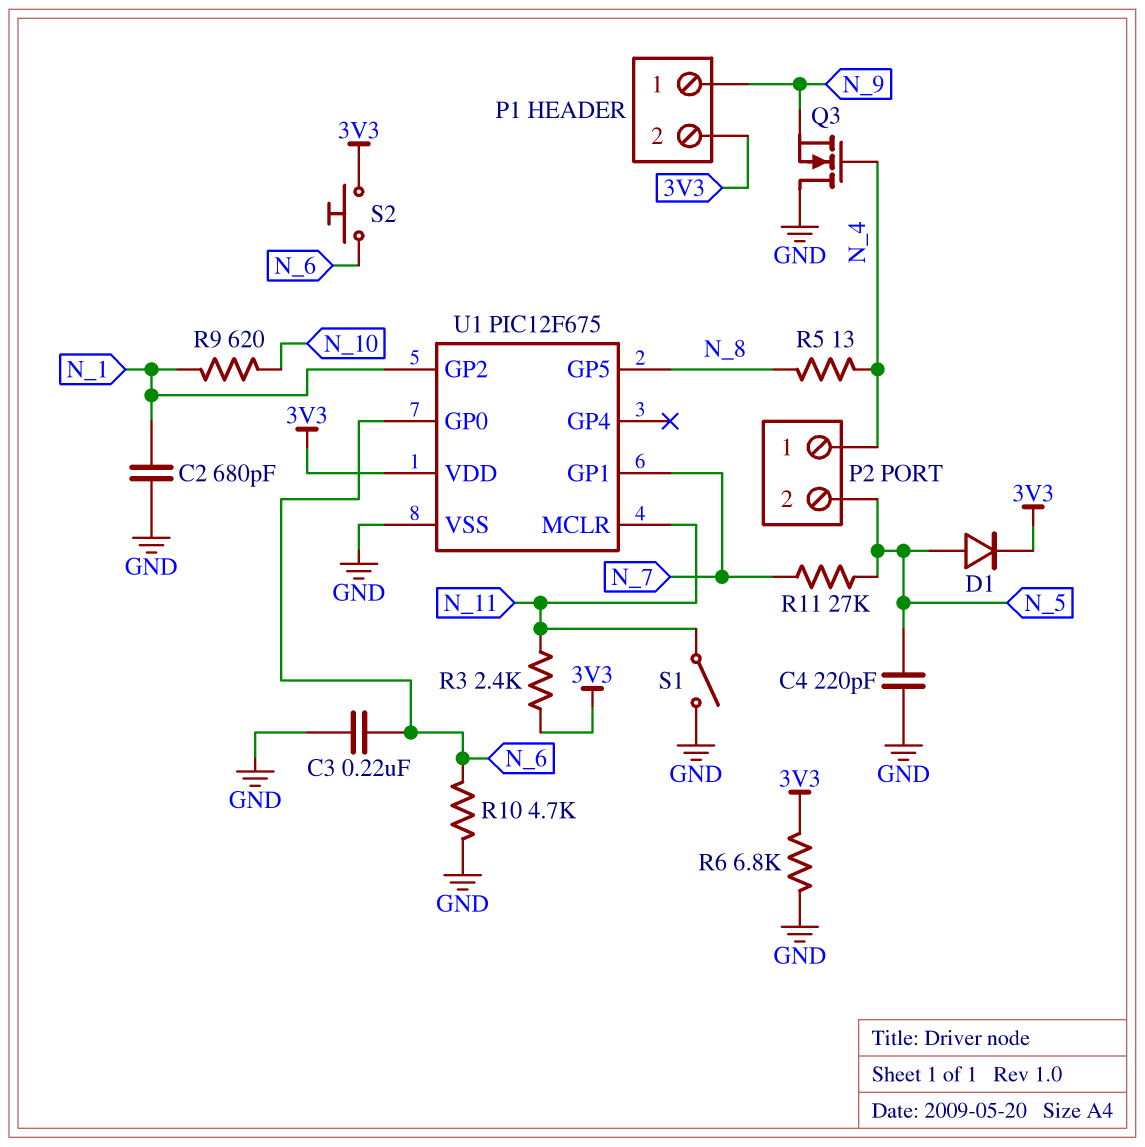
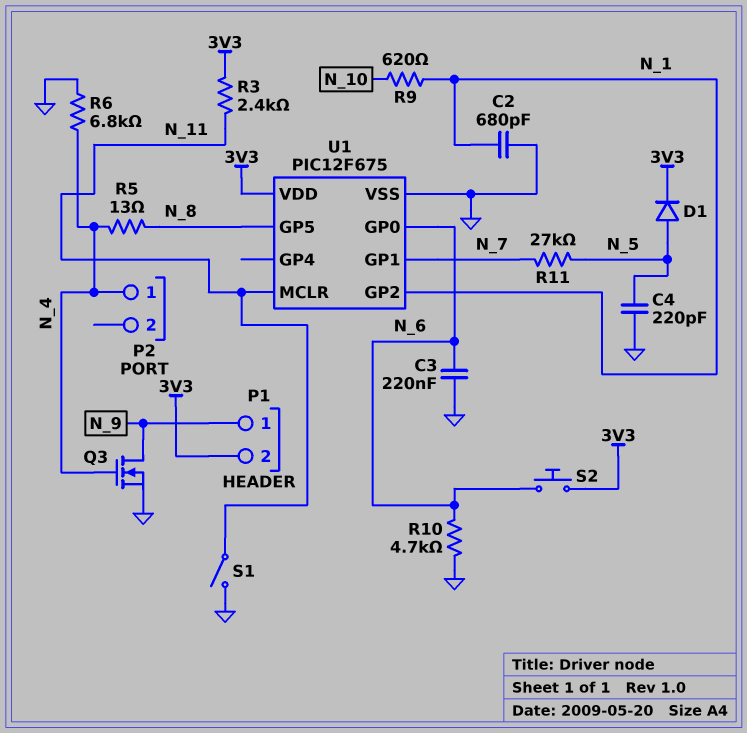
P2 pin 2: N_5 -> none
Q3: NMOS (G N_4, D GND, S N_9) -> NMOS (G N_4, D N_9, S GND)
R6: 6.8k (3V3, GND) -> 6.8k (GND, N_4)

